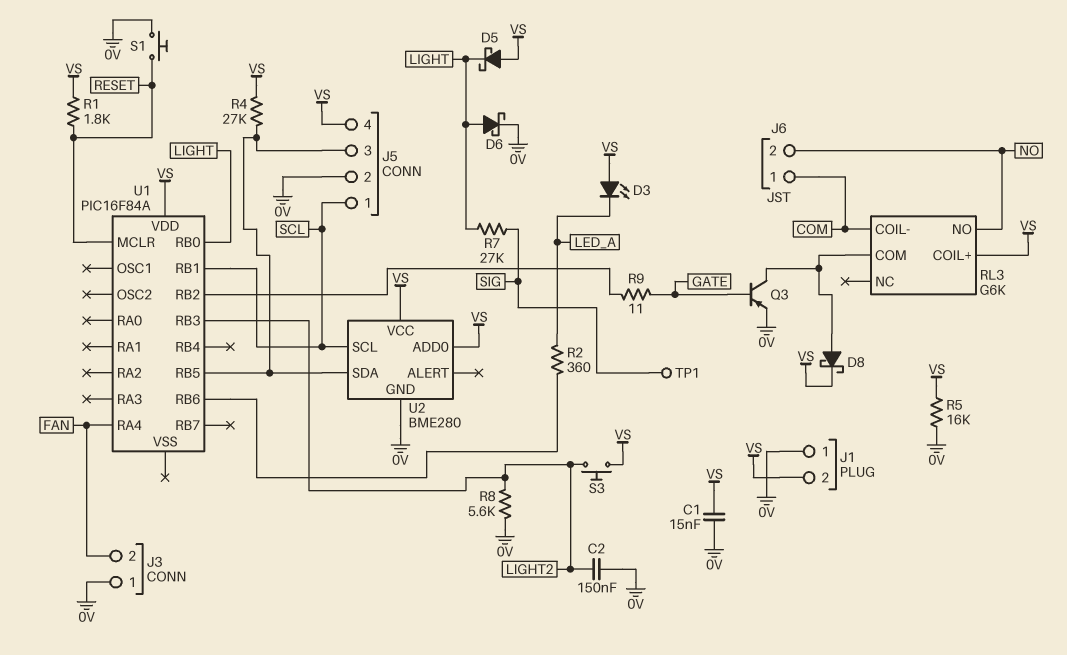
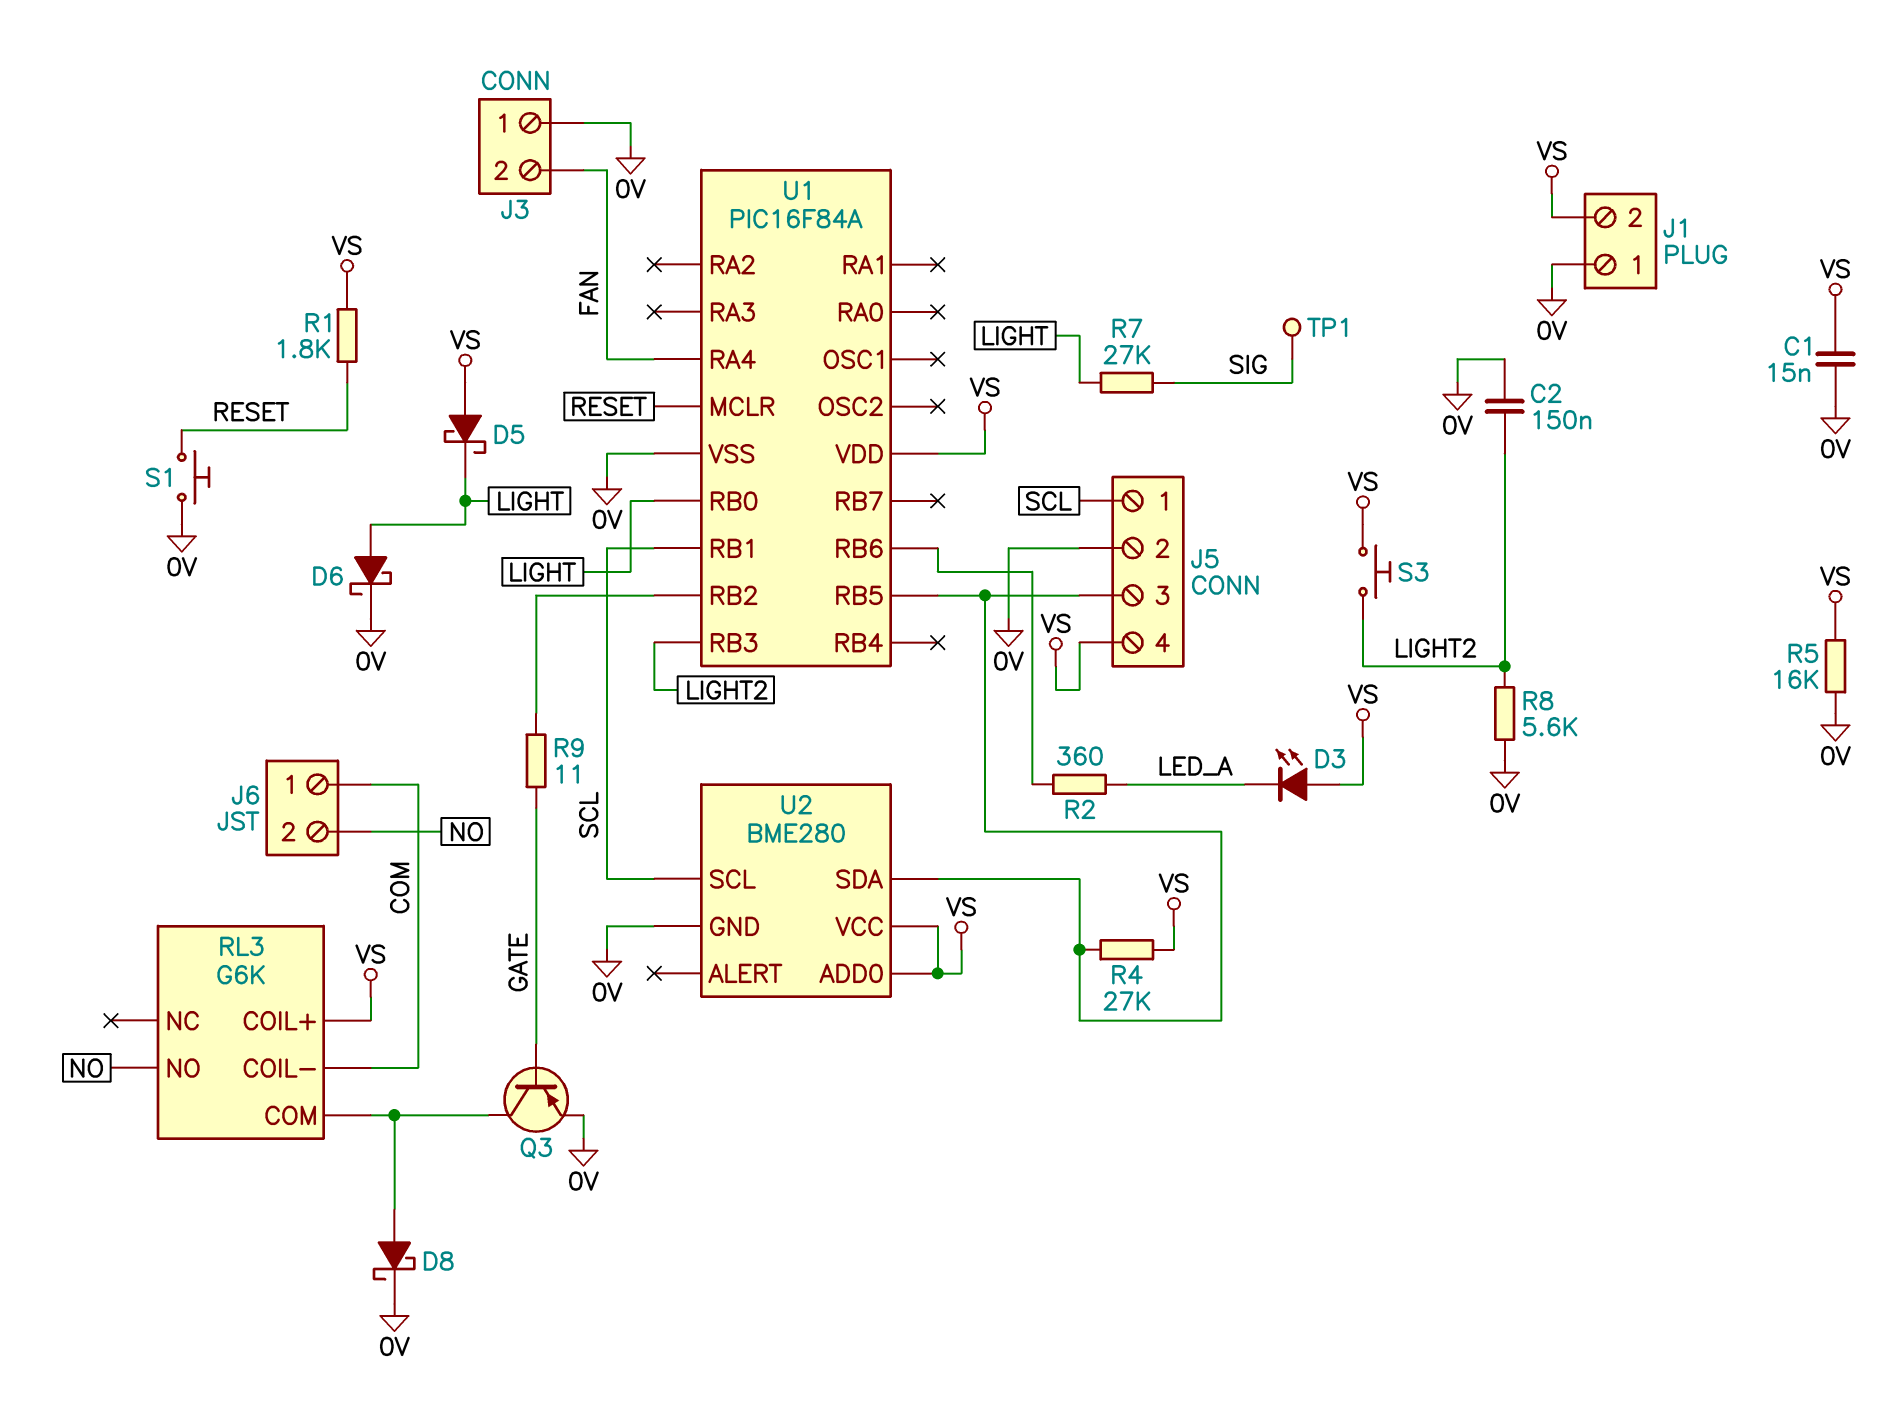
D8: schottky (A RL3/COM, K VS) -> schottky (A RL3/COM, K 0V)
U1 pin VSS: none -> 0V

